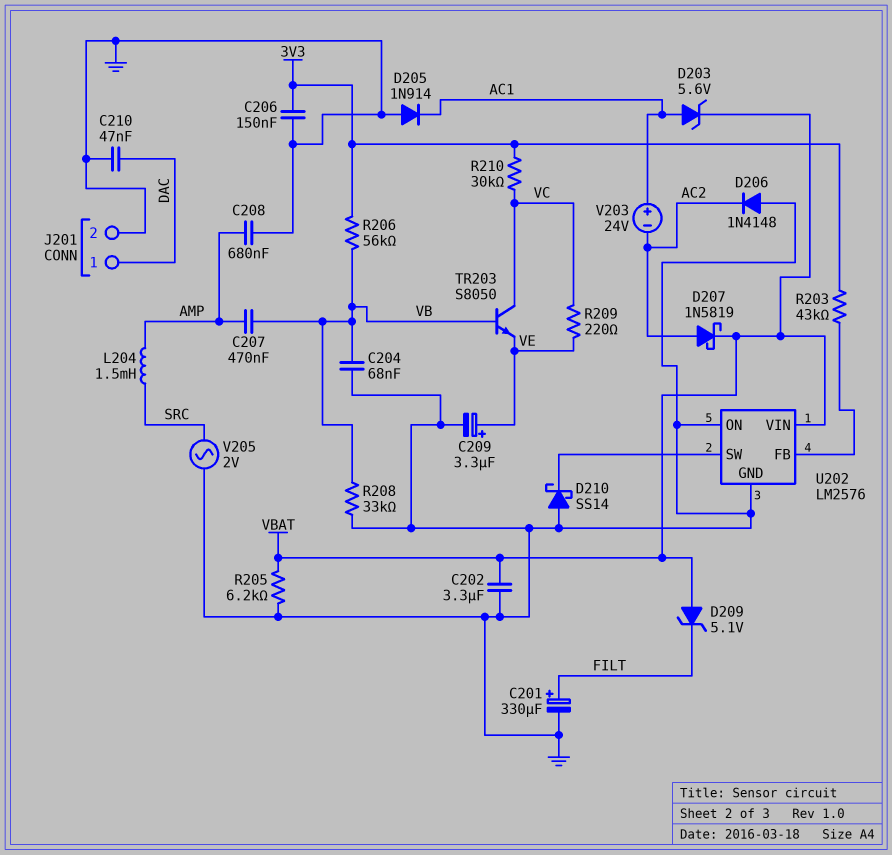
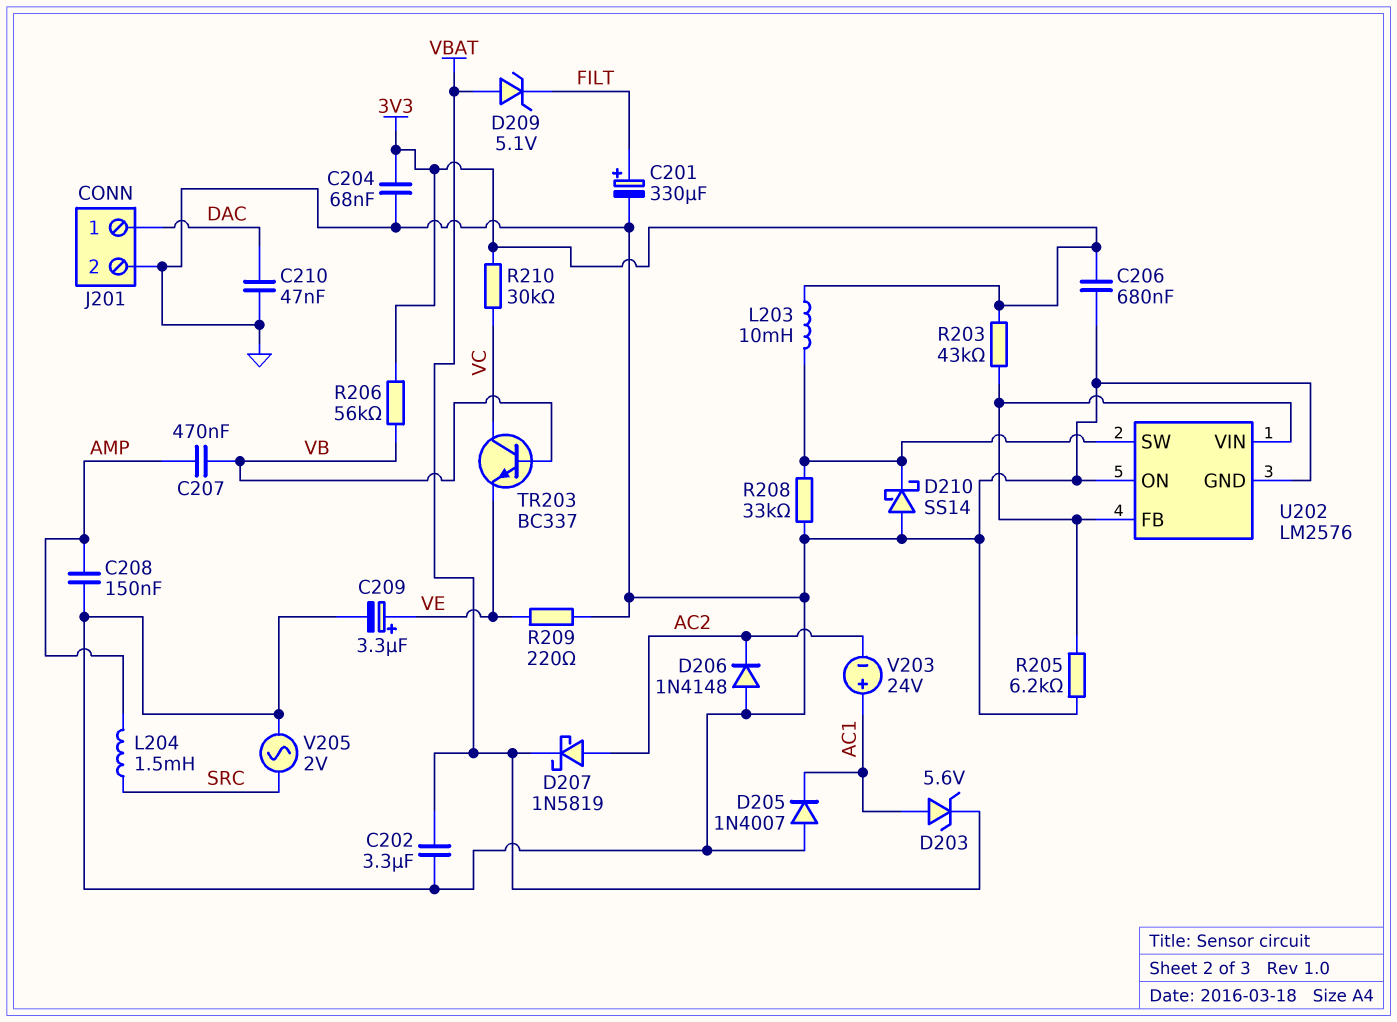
C204: 68nF (GND, VB) -> 68nF (3V3, GND)
C206: 150nF (3V3, GND) -> 680nF (3V3, GND)
C208: 680nF (AMP, GND) -> 150nF (AMP, GND)
D205: diode 1N914 (A GND, K AC1) -> diode 1N4007 (A GND, K AC1)
L203: none -> 10mH (3V3, U202/SW)
R205: 6.2k (GND, VBAT) -> 6.2k (GND, U202/FB)
R208: 33k (GND, VB) -> 33k (GND, U202/SW)
R209: 220 (VC, VE) -> 220 (GND, VE)
TR203: NPN S8050 (B VB, C VC, E VE) -> NPN BC337 (B VB, C VC, E VE)
U202 pin VIN: VBAT -> U202/FB

